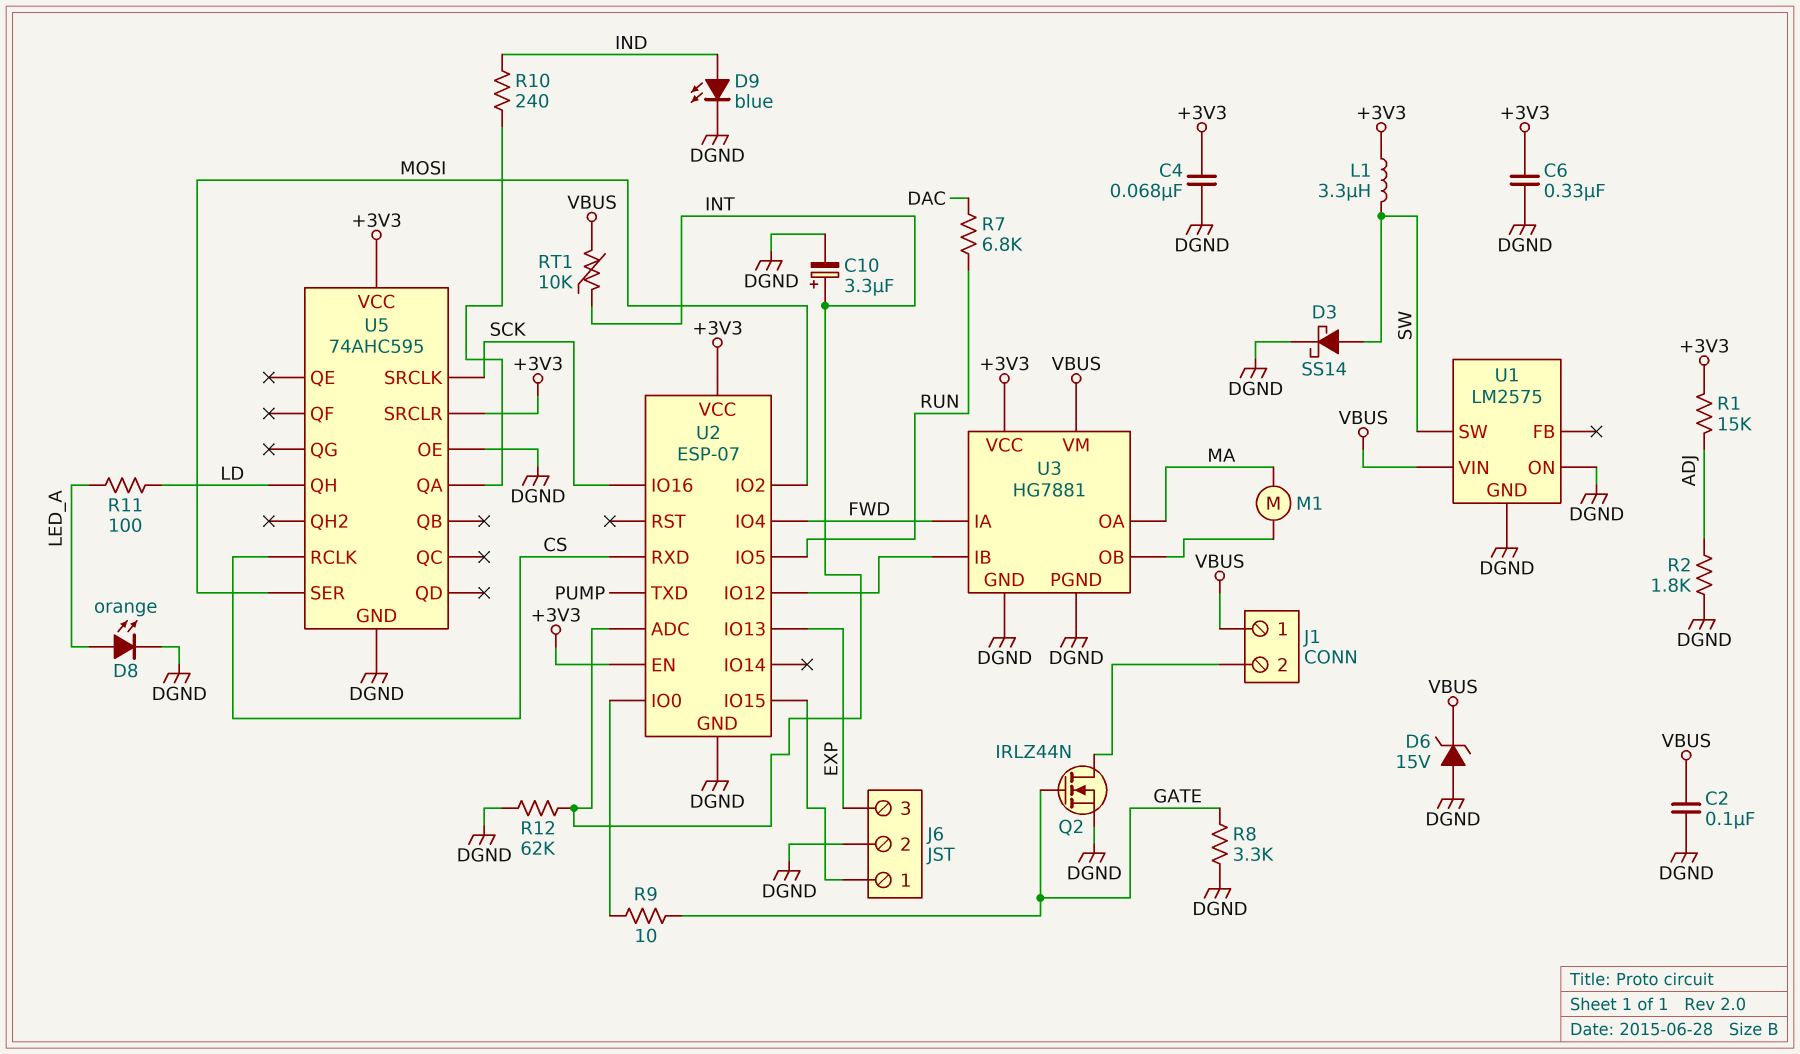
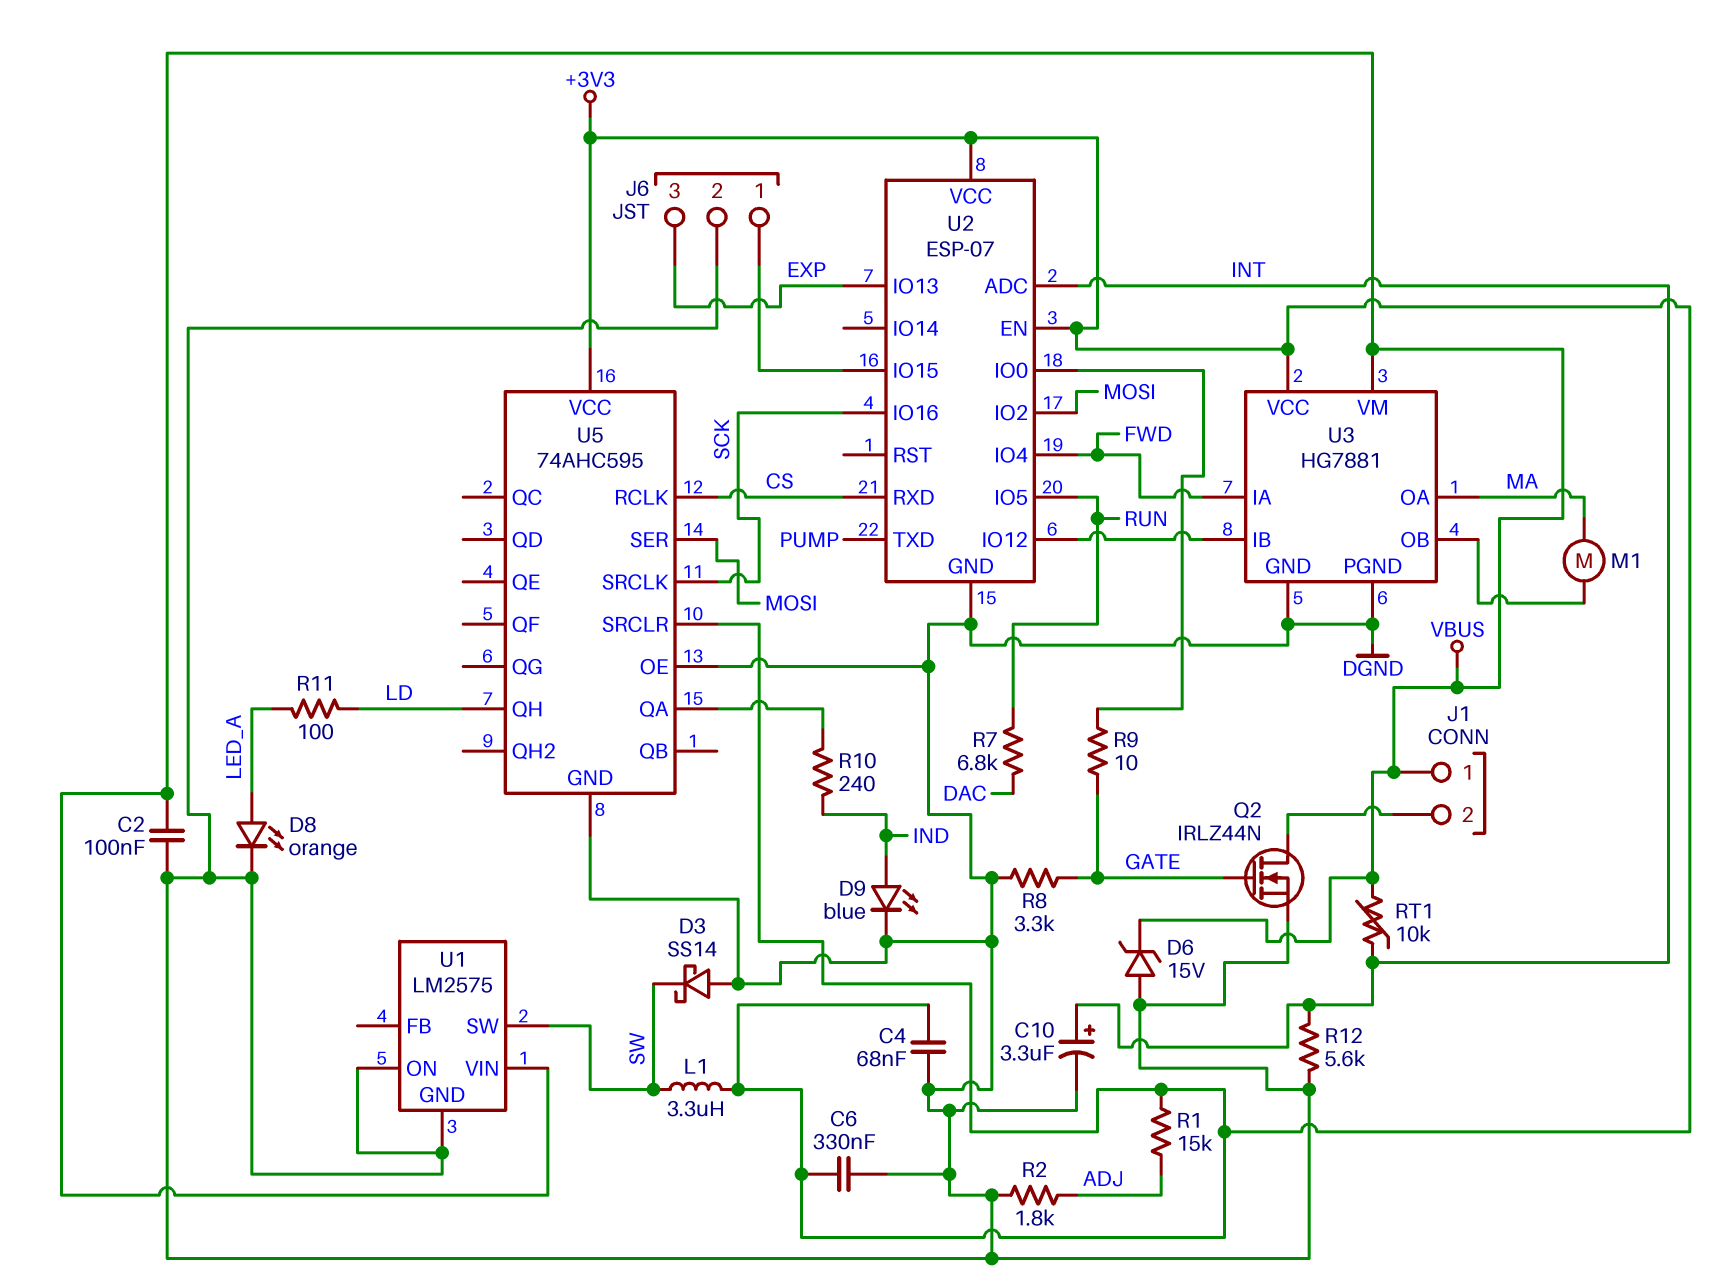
D3: schottky SS14 (A SW, K DGND) -> schottky SS14 (A DGND, K SW)
R12: 62k (DGND, INT) -> 5.6k (DGND, INT)

